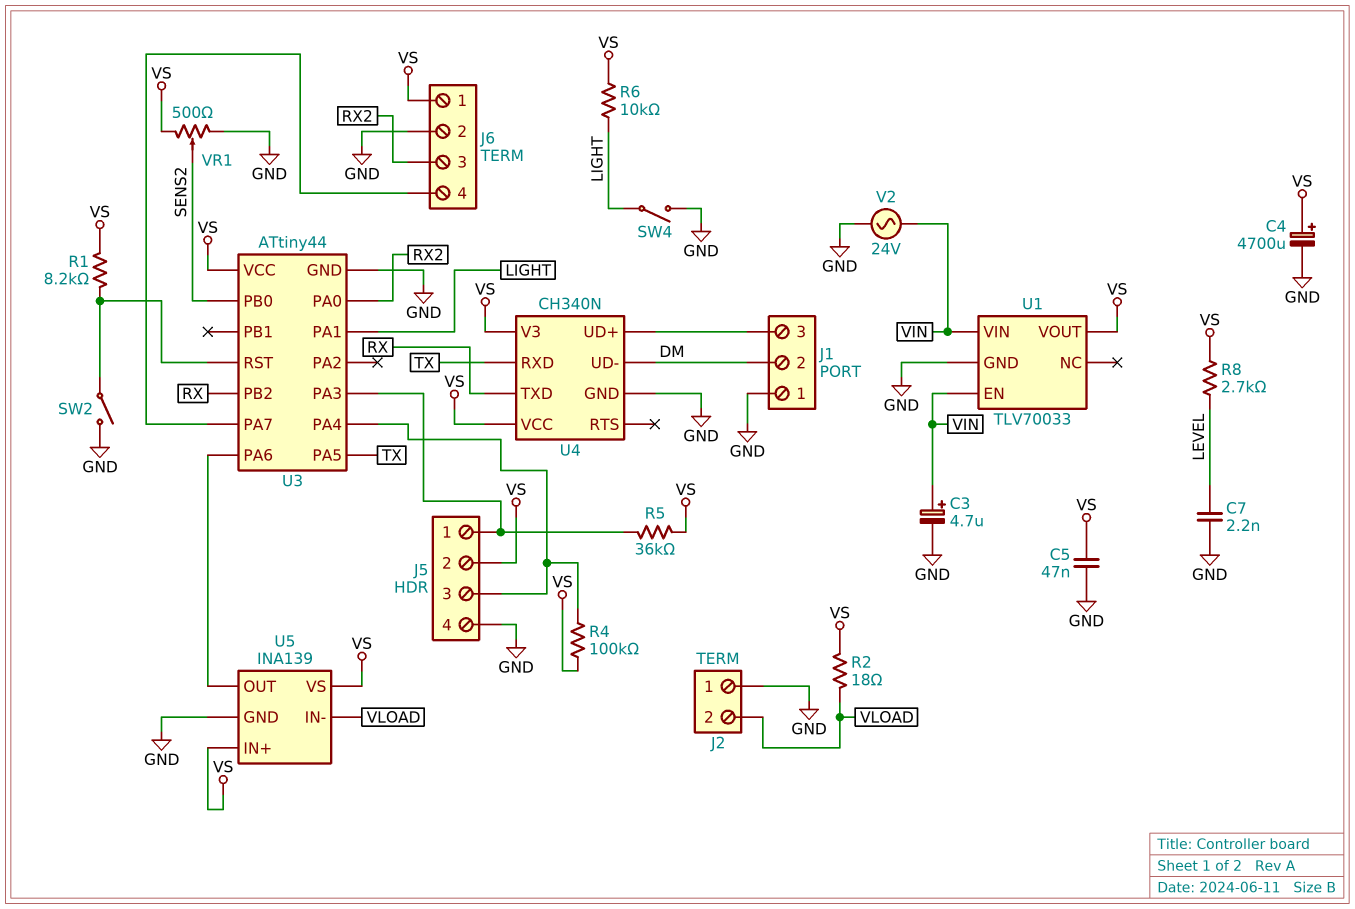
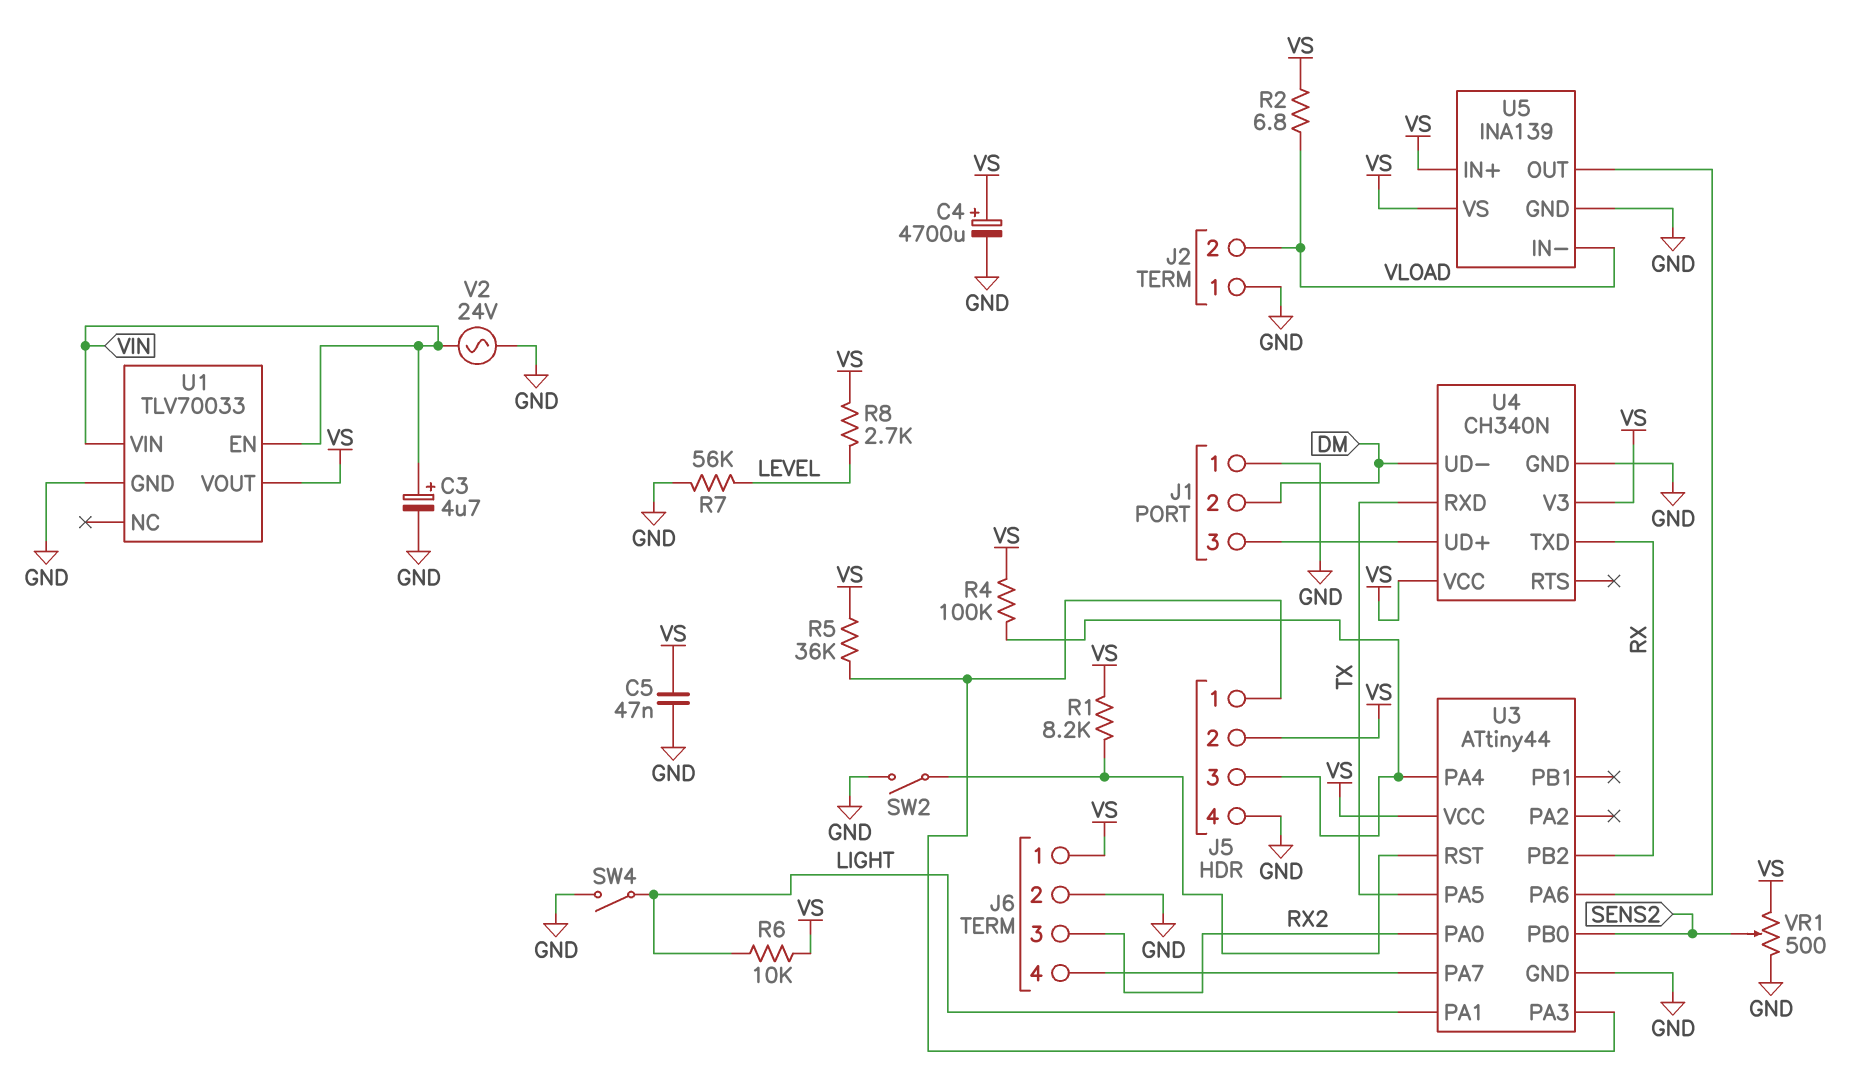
C7: 2.2nF (GND, LEVEL) -> none
R2: 18 (VLOAD, VS) -> 6.8 (VLOAD, VS)
R7: none -> 56k (GND, LEVEL)

